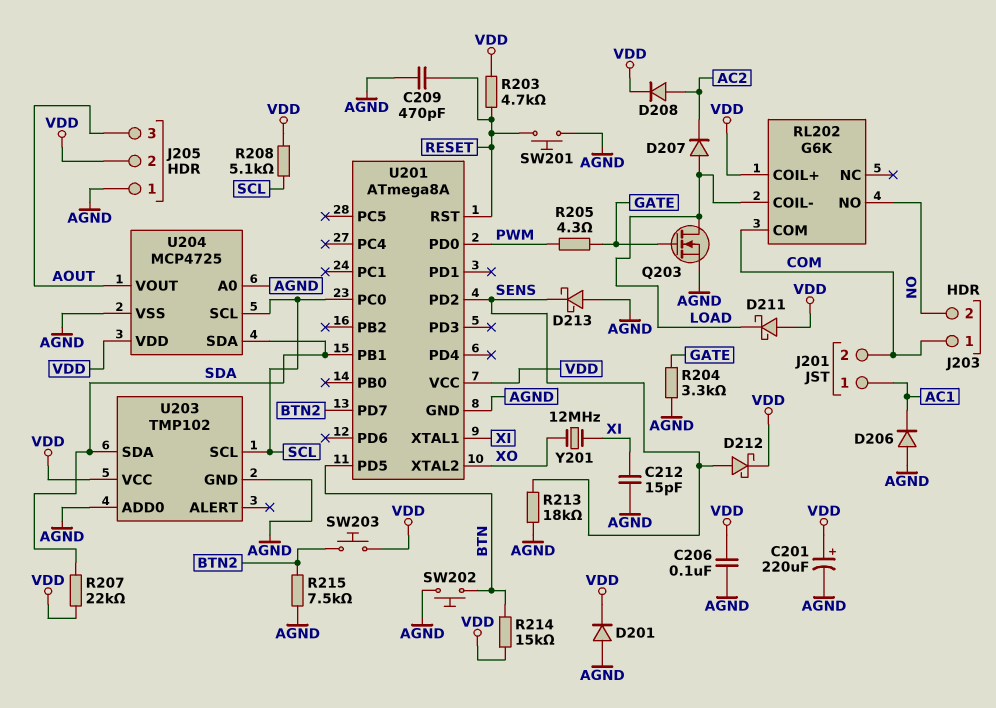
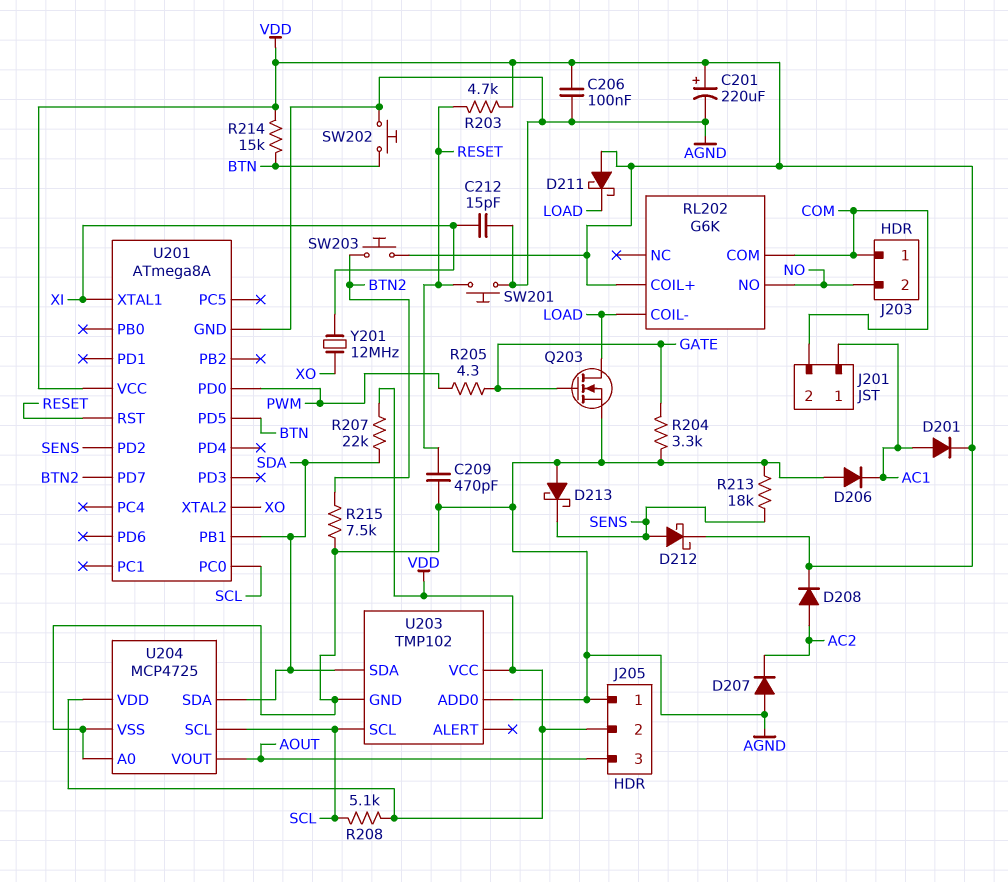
D201: diode (A AGND, K VDD) -> diode (A AC1, K VDD)
D207: diode (A LOAD, K AC2) -> diode (A AGND, K AC2)

